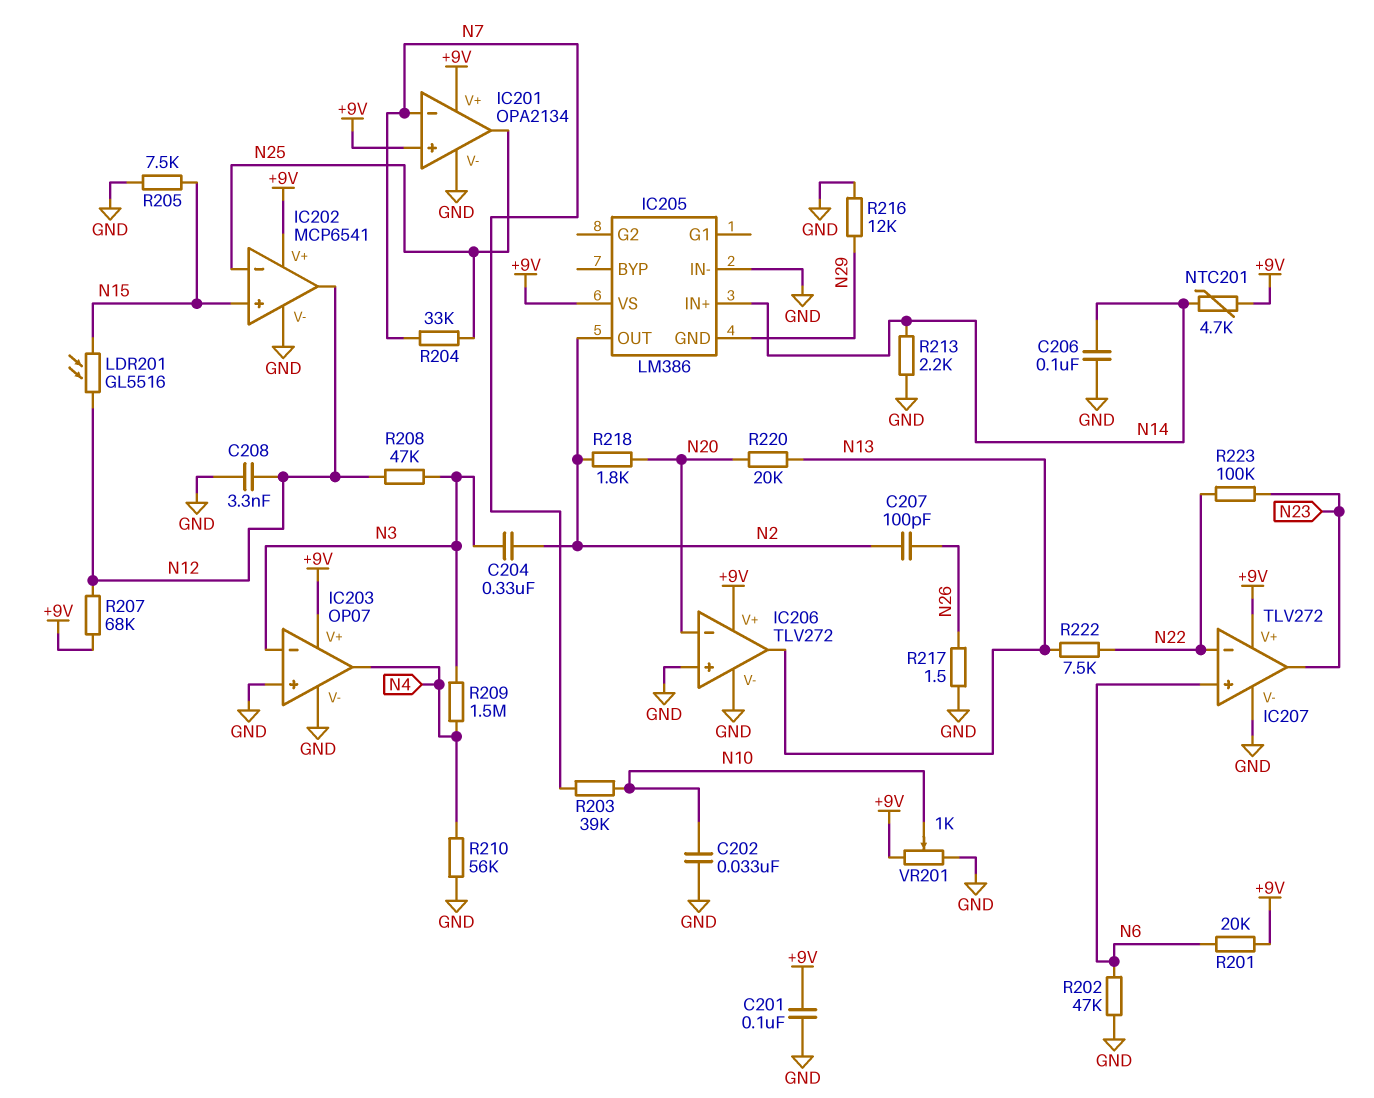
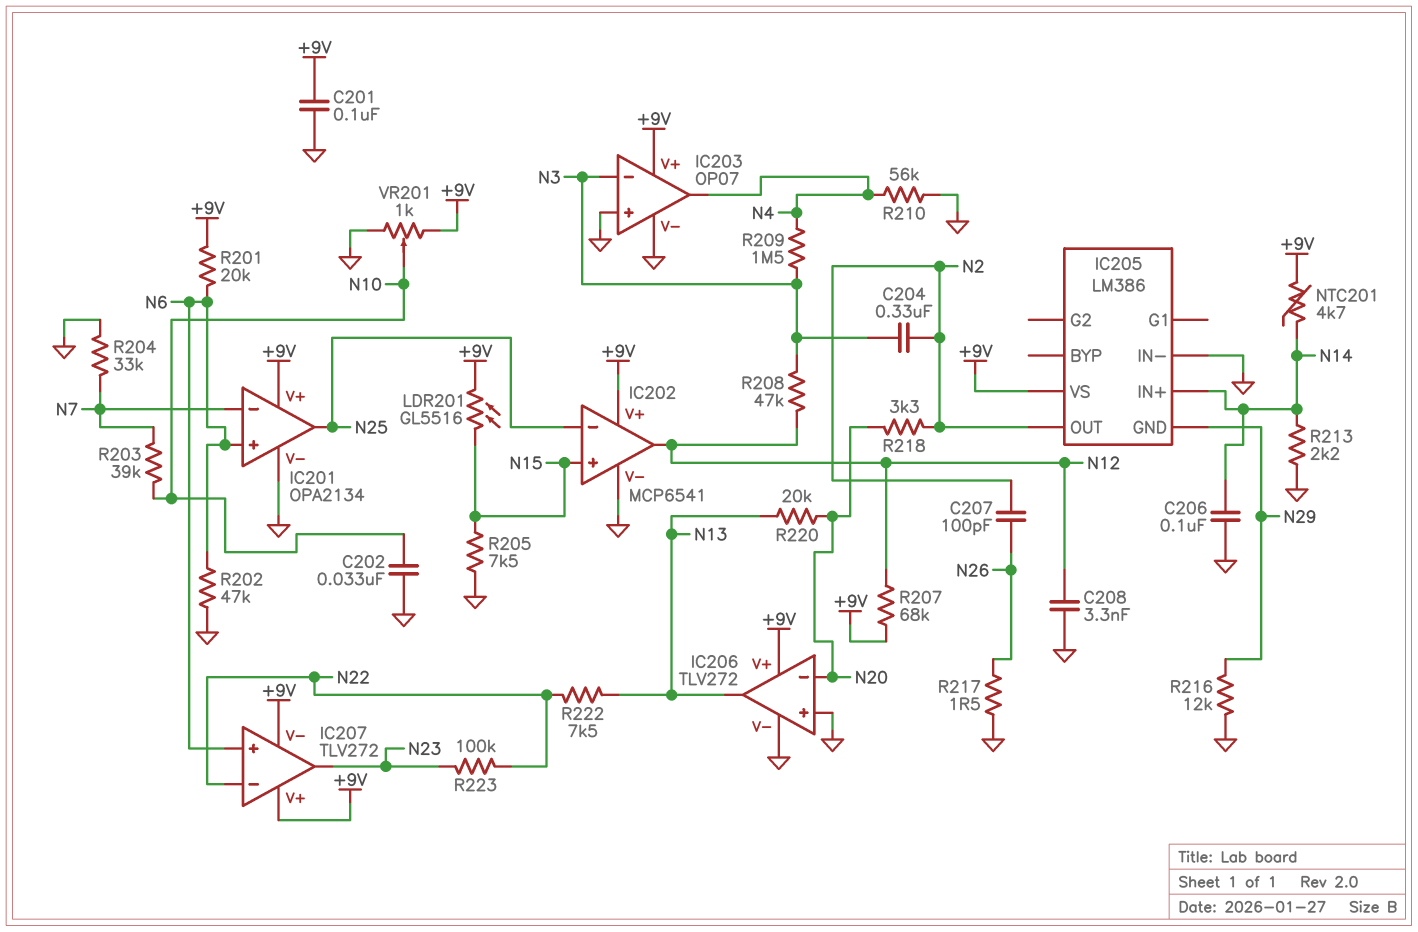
IC201 pin in+: +9V -> N6
IC207 pin V-: GND -> +9V
LDR201: GL5516 (N12, N15) -> GL5516 (+9V, N15)
R204: 33k (N7, N25) -> 33k (GND, N7)
R218: 1.8k (N2, N20) -> 3.3k (N2, N20)

